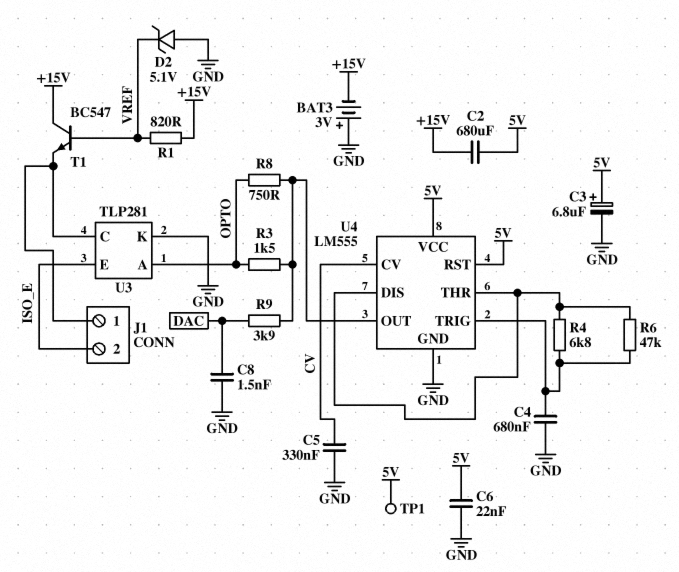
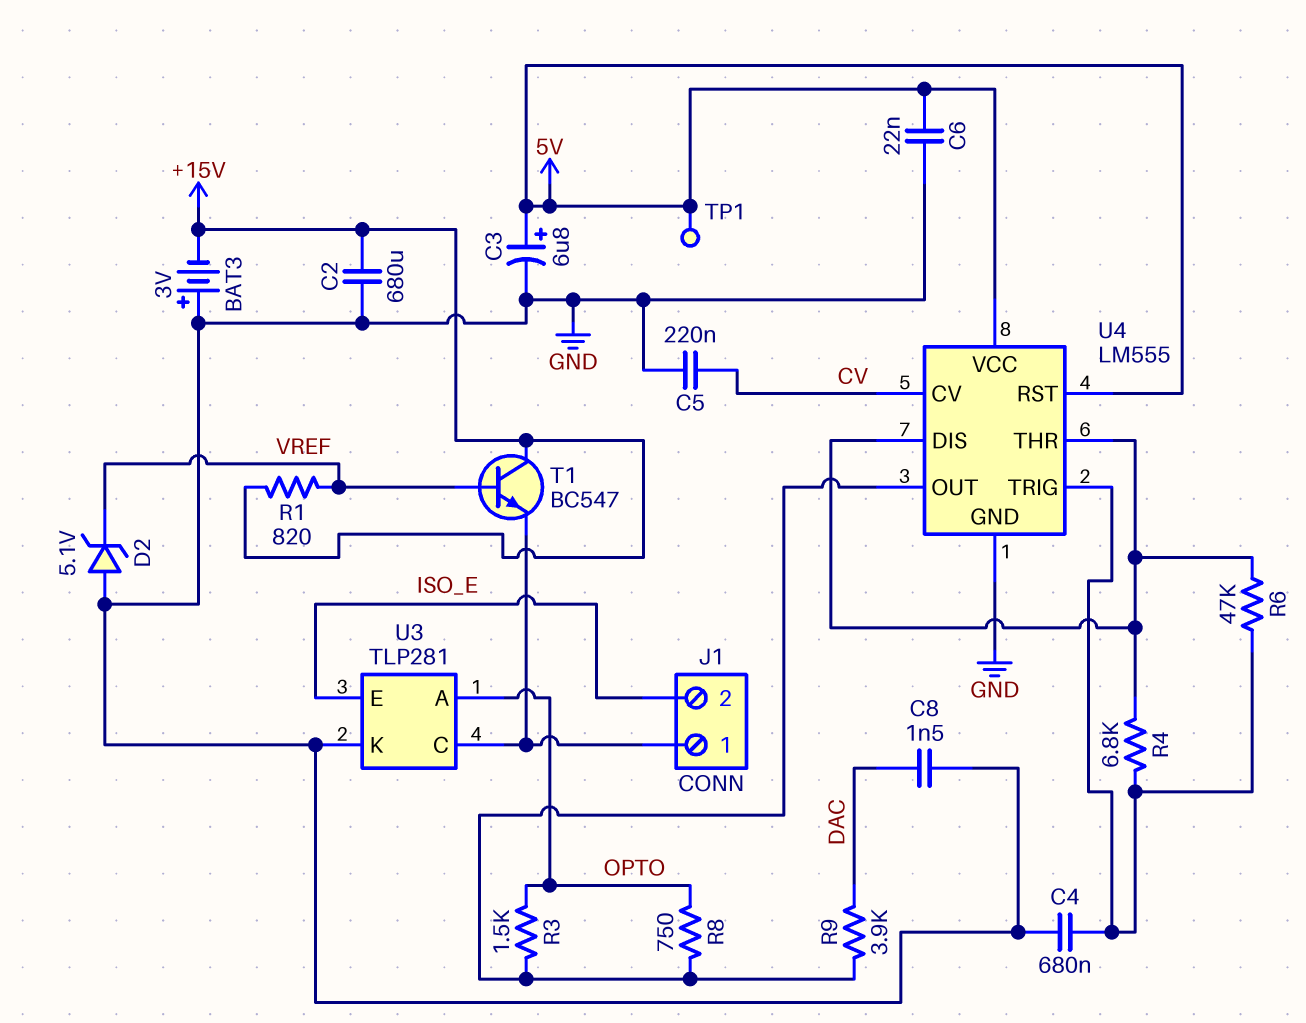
C2: 680uF (+15V, 5V) -> 680uF (+15V, GND)
C5: 330nF (CV, GND) -> 220nF (CV, GND)

